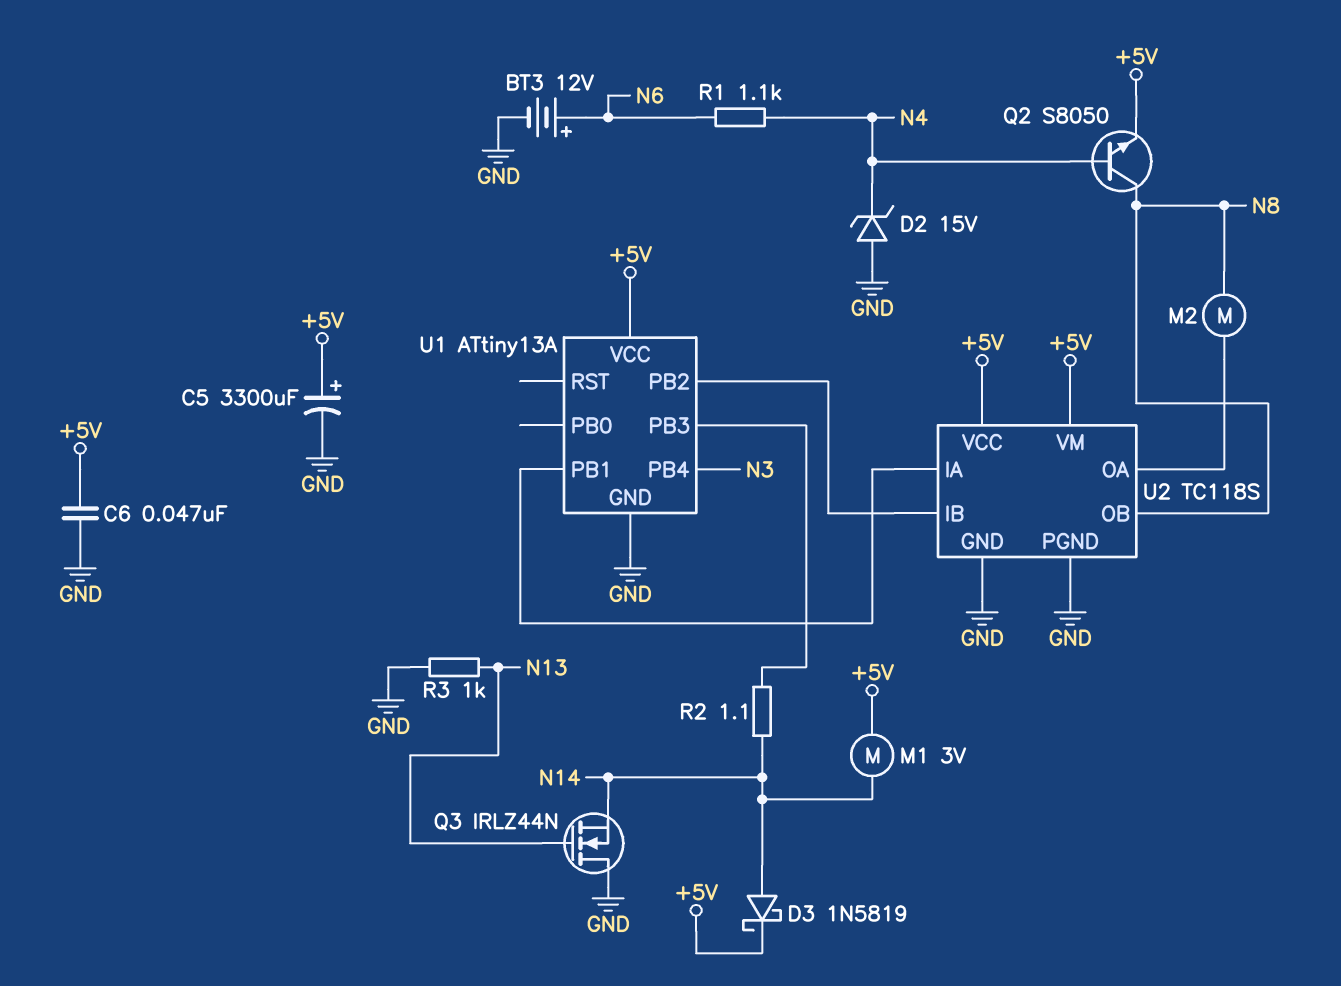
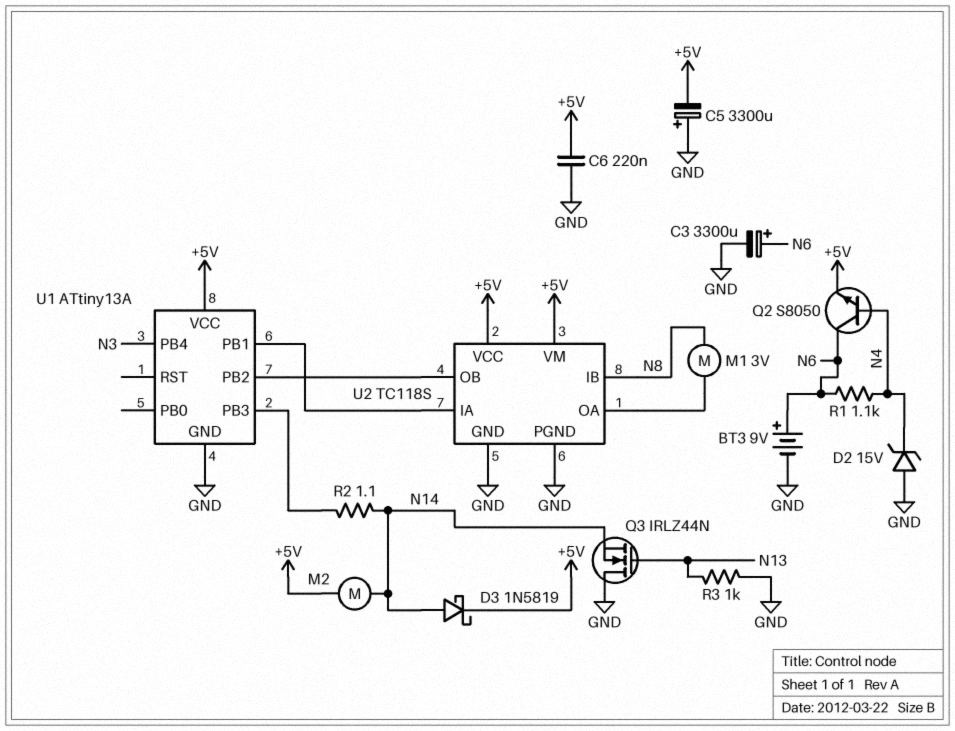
BT3: 12V (plus N6, minus GND) -> 9V (plus N6, minus GND)
C3: none -> 3300uF (plus N6, minus GND)
C5: 3300uF (plus +5V, minus GND) -> 3300uF (plus GND, minus +5V)
C6: 47nF (+5V, GND) -> 220nF (+5V, GND)
M1: motor 3V (+5V, N14) -> motor 3V (N8, U2/OA)
M2: motor (N8, U2/OA) -> motor (+5V, N14)
Q2: NPN S8050 (B N4, C N8, E +5V) -> NPN S8050 (B N4, C N6, E +5V)
U2 pin IB: U1/PB2 -> N8
U2 pin OB: N8 -> U1/PB2

